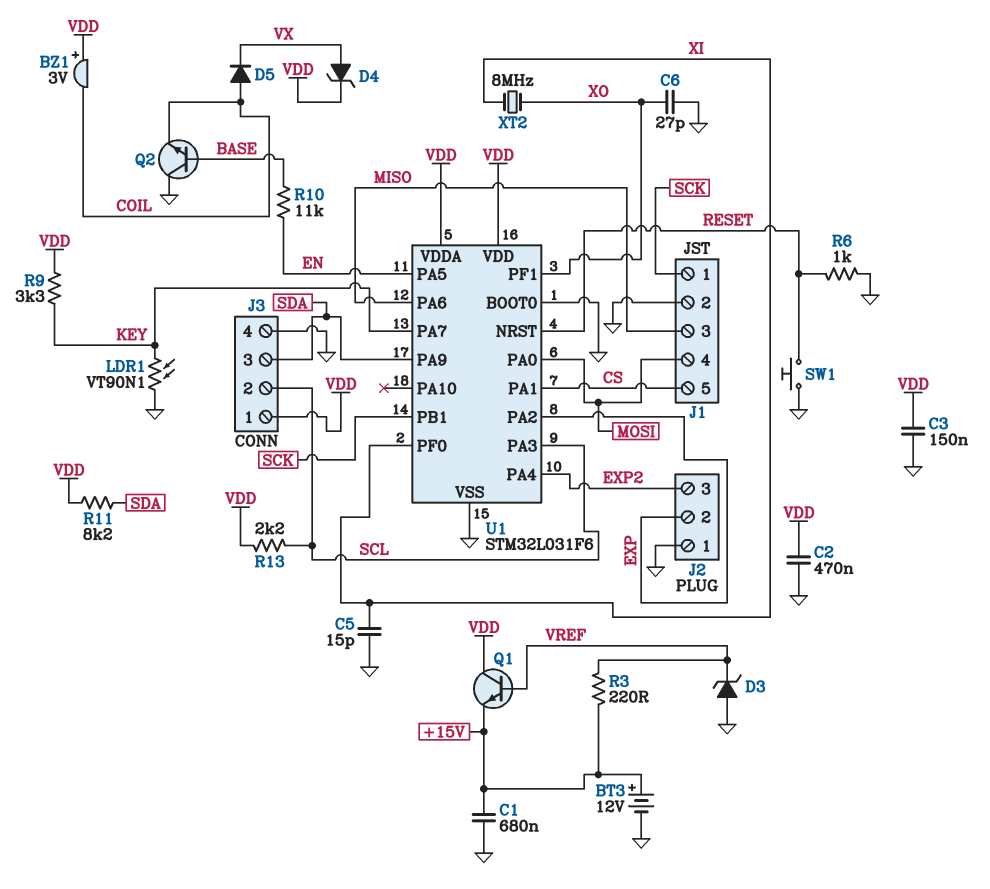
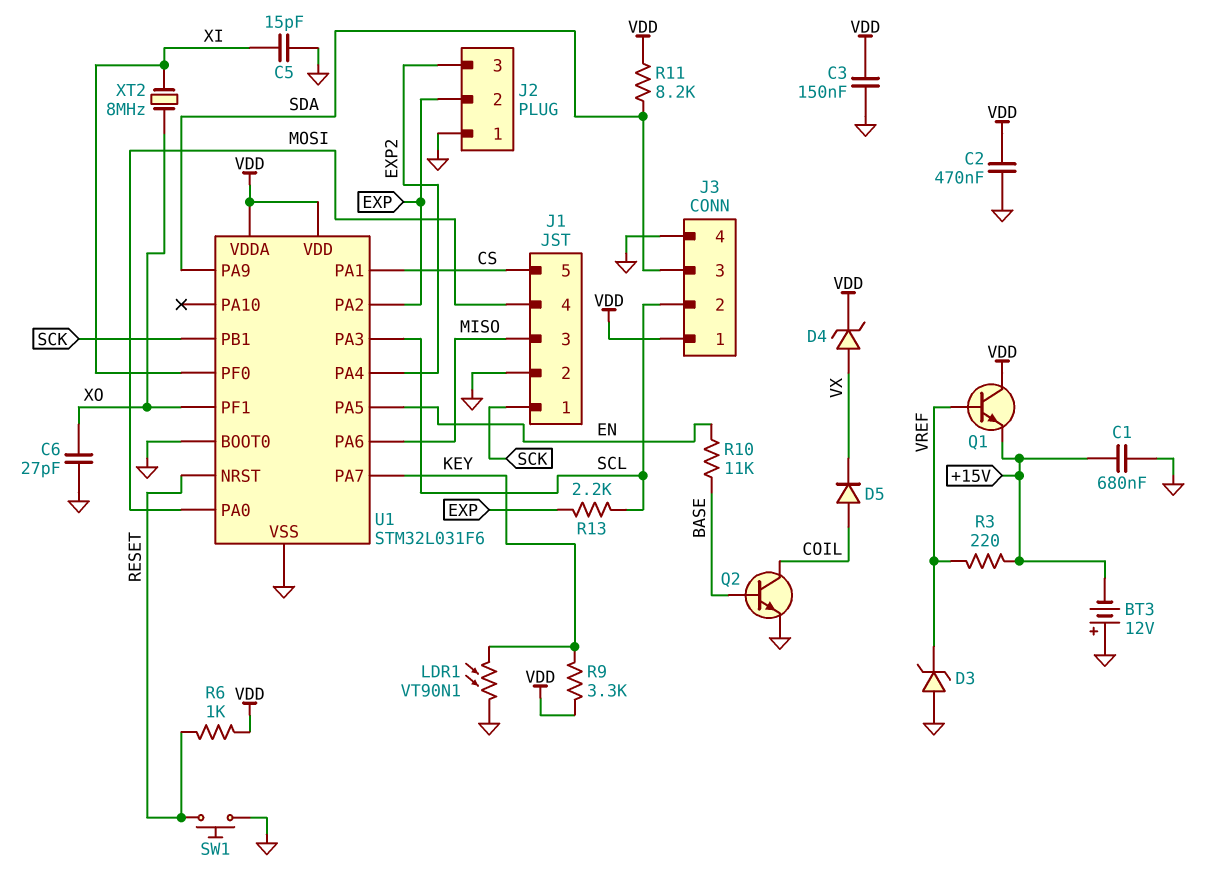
BT3: 12V (plus +15V, minus GND) -> 12V (plus GND, minus +15V)
BZ1: buzzer 3V (plus VDD, minus COIL) -> none
Q2: NPN (B BASE, C GND, E COIL) -> NPN (B BASE, C COIL, E GND)
R6: 1k (GND, RESET) -> 1k (RESET, VDD)
R13: 2.2k (SCL, VDD) -> 2.2k (EXP, SCL)

